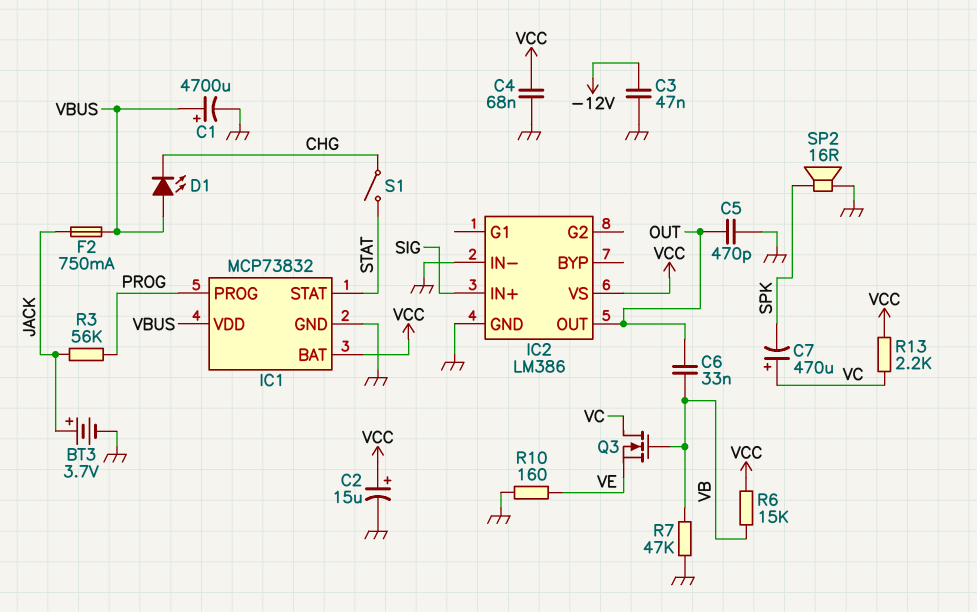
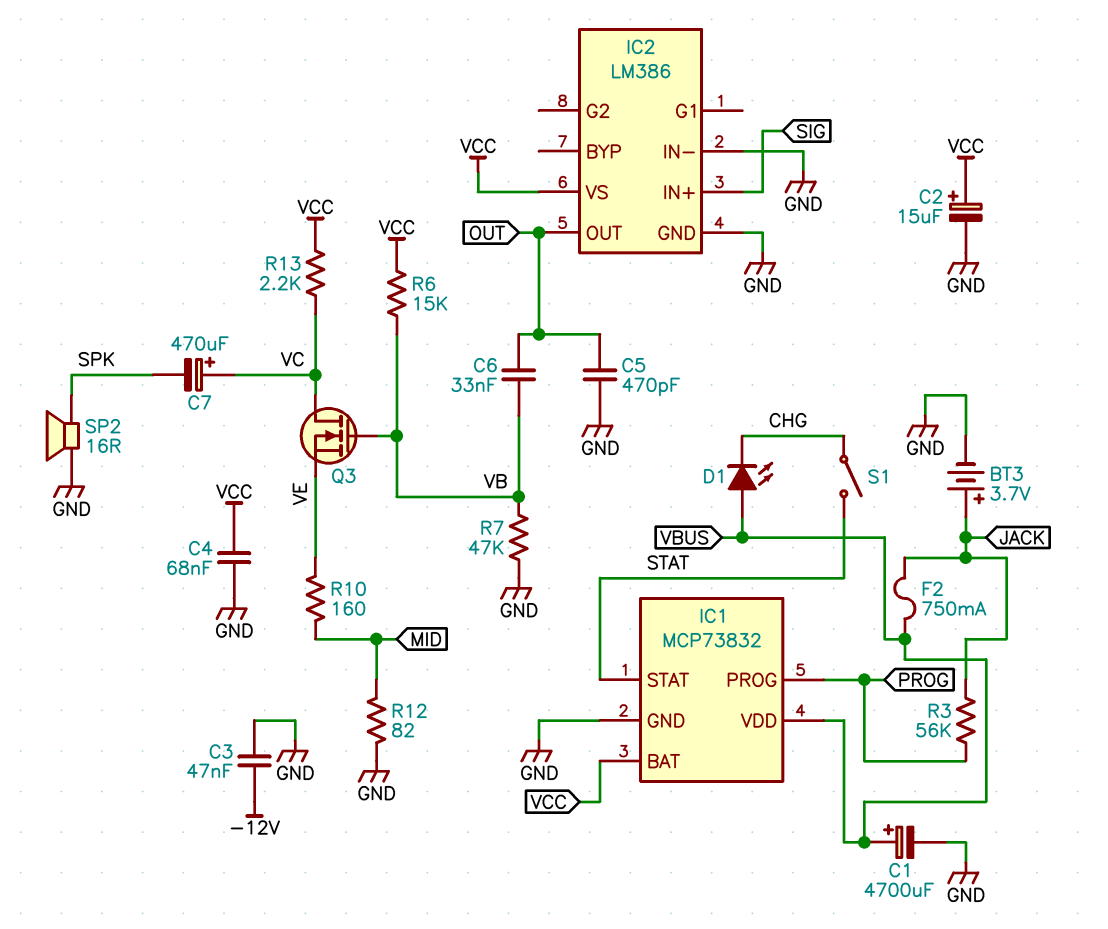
R10: 160 (GND, VE) -> 160 (MID, VE)
R12: none -> 82 (GND, MID)

